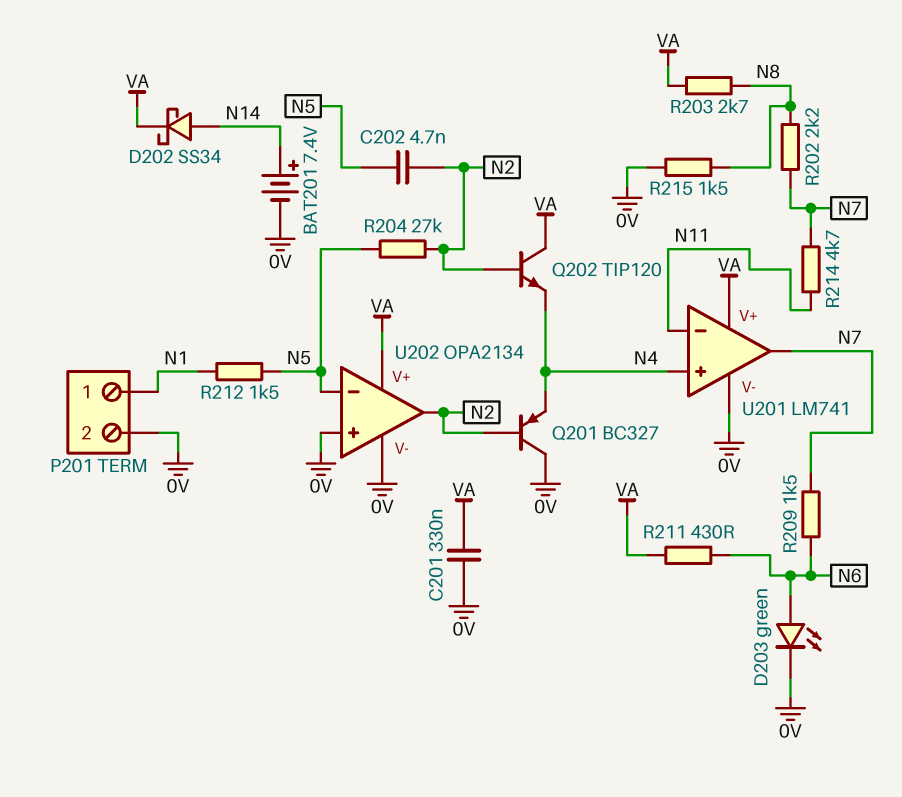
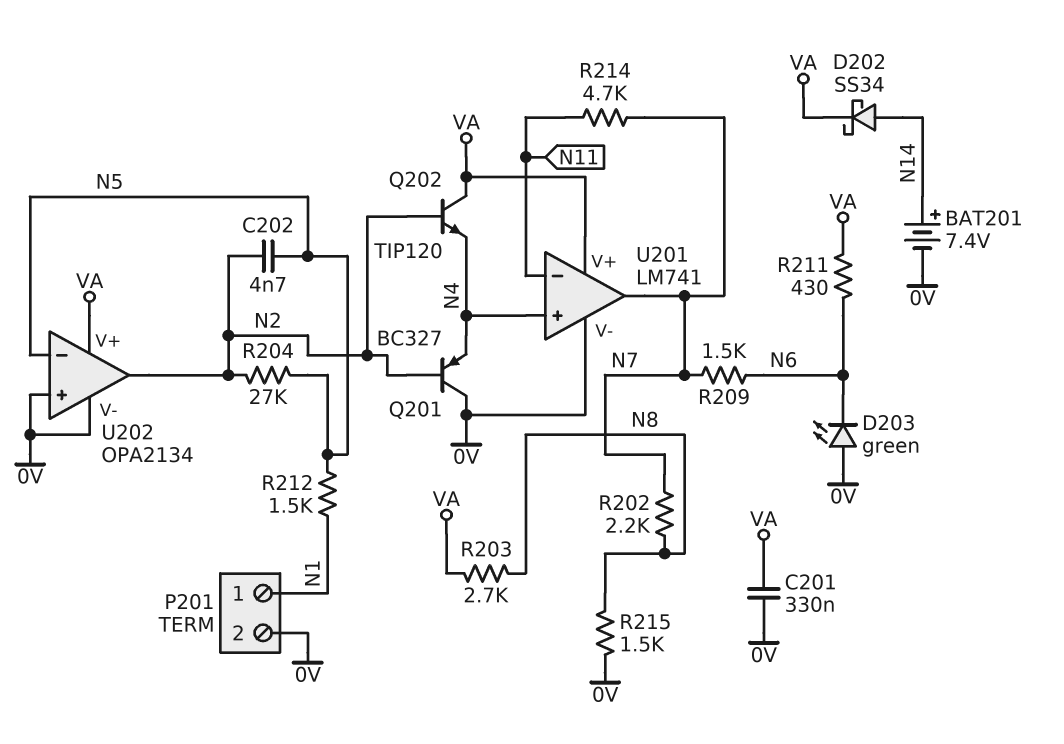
D203: LED green (A N6, K 0V) -> LED green (A 0V, K N6)

